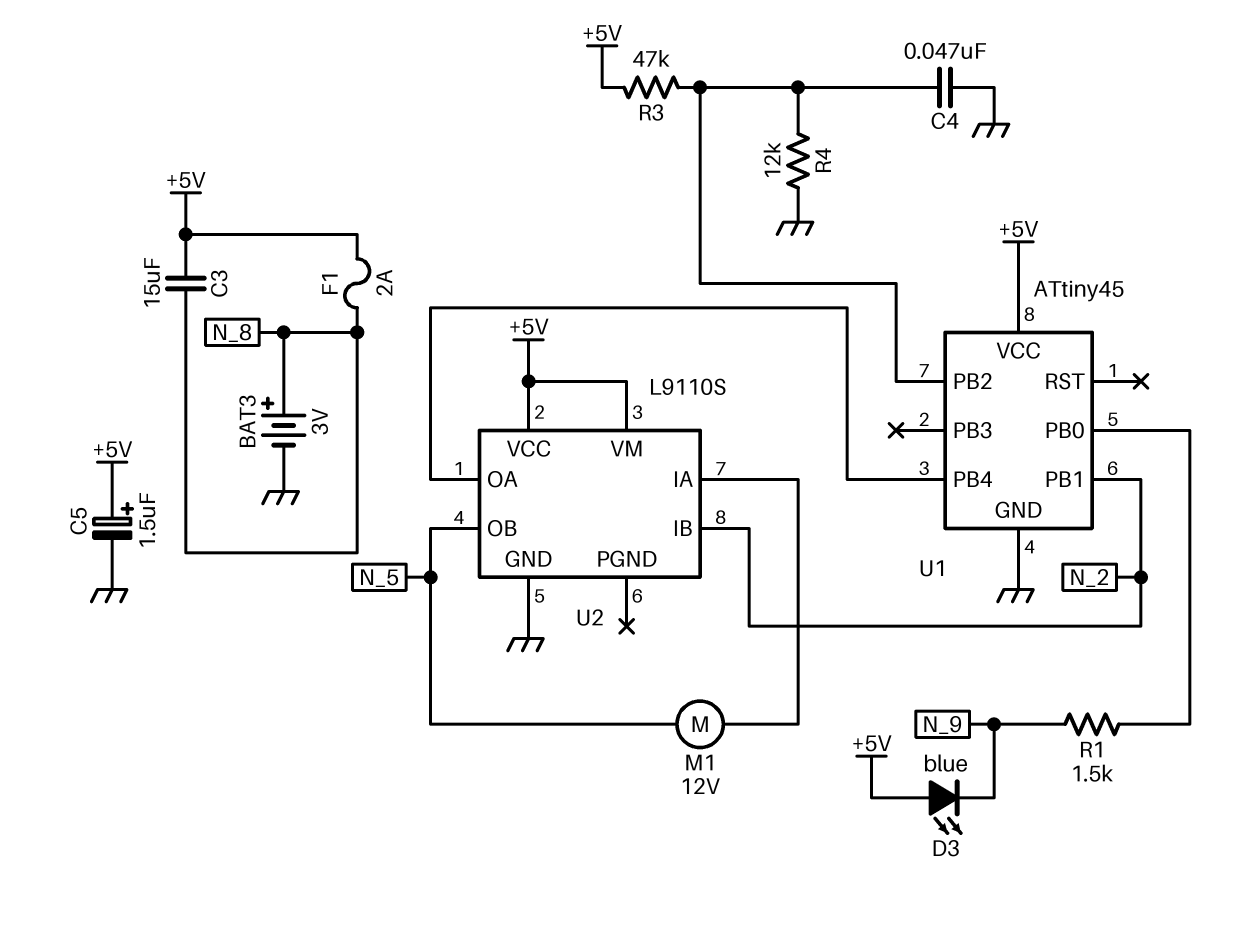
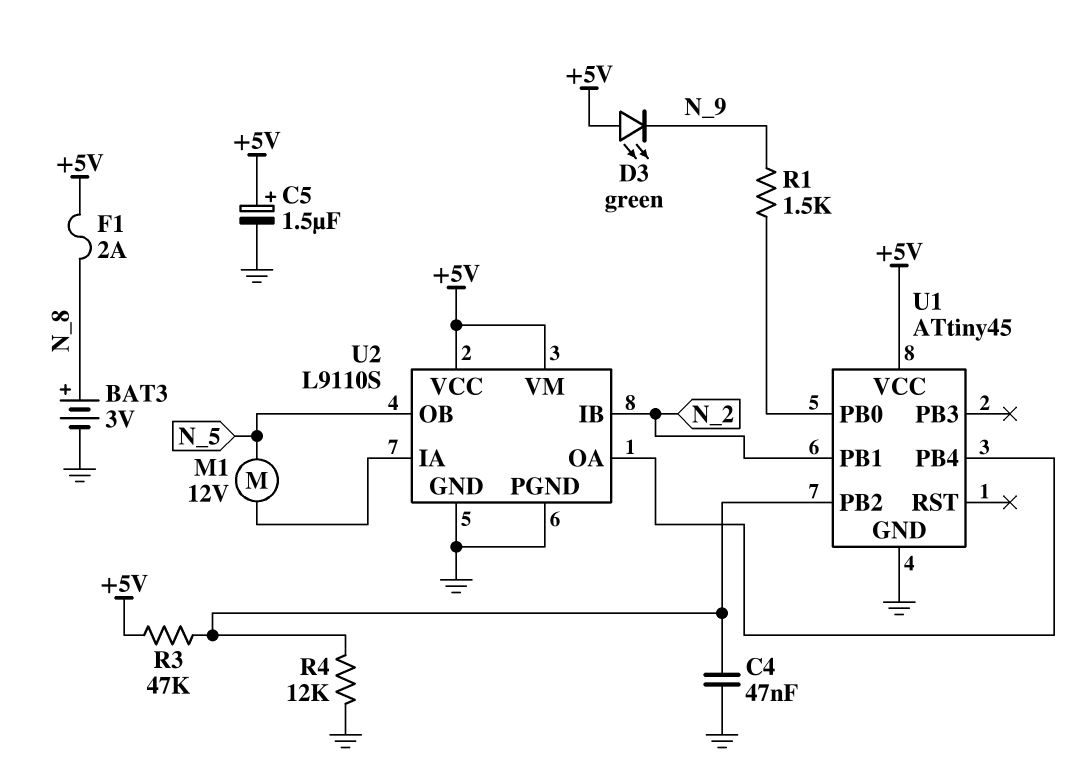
C3: 15uF (+5V, N_8) -> none
D3: LED blue (A +5V, K N_9) -> LED green (A +5V, K N_9)
U2 pin PGND: none -> GND

